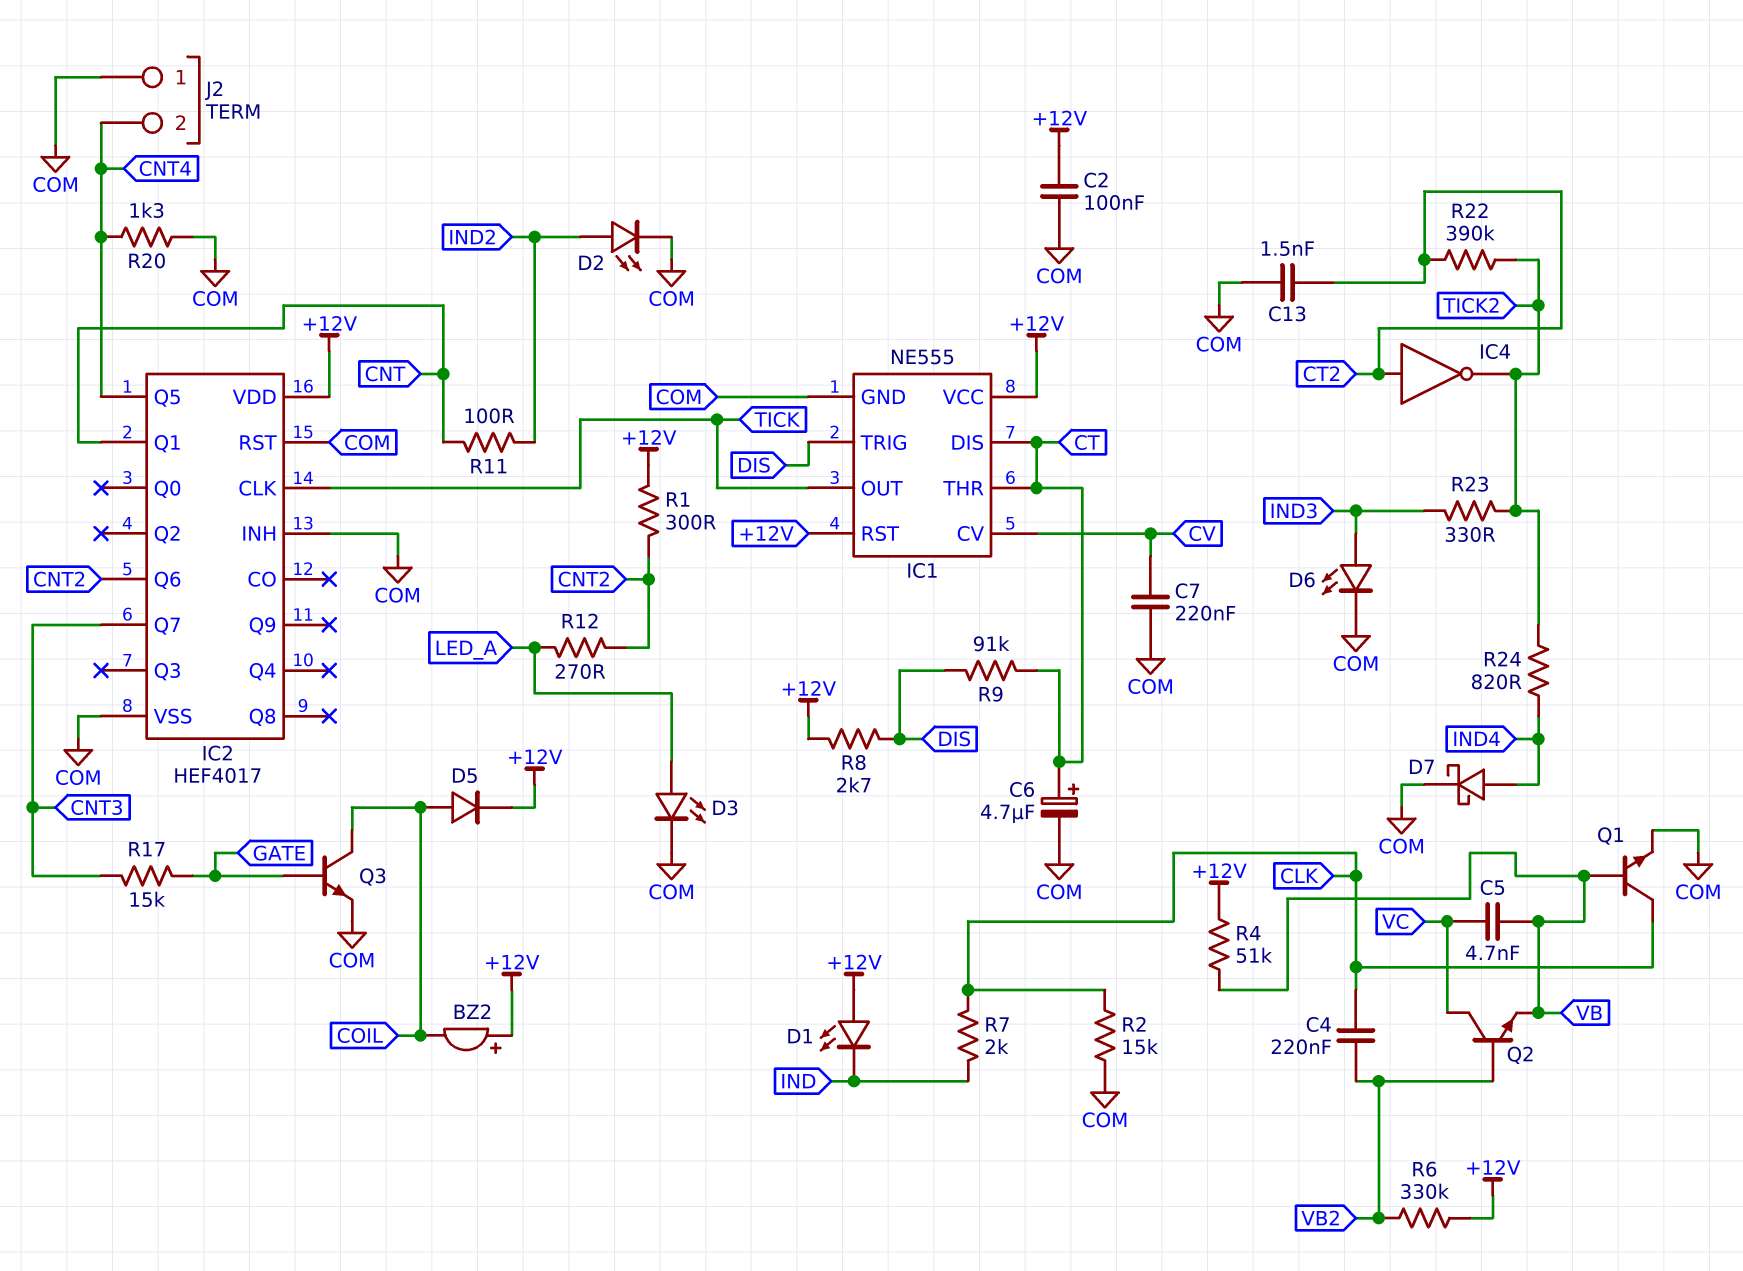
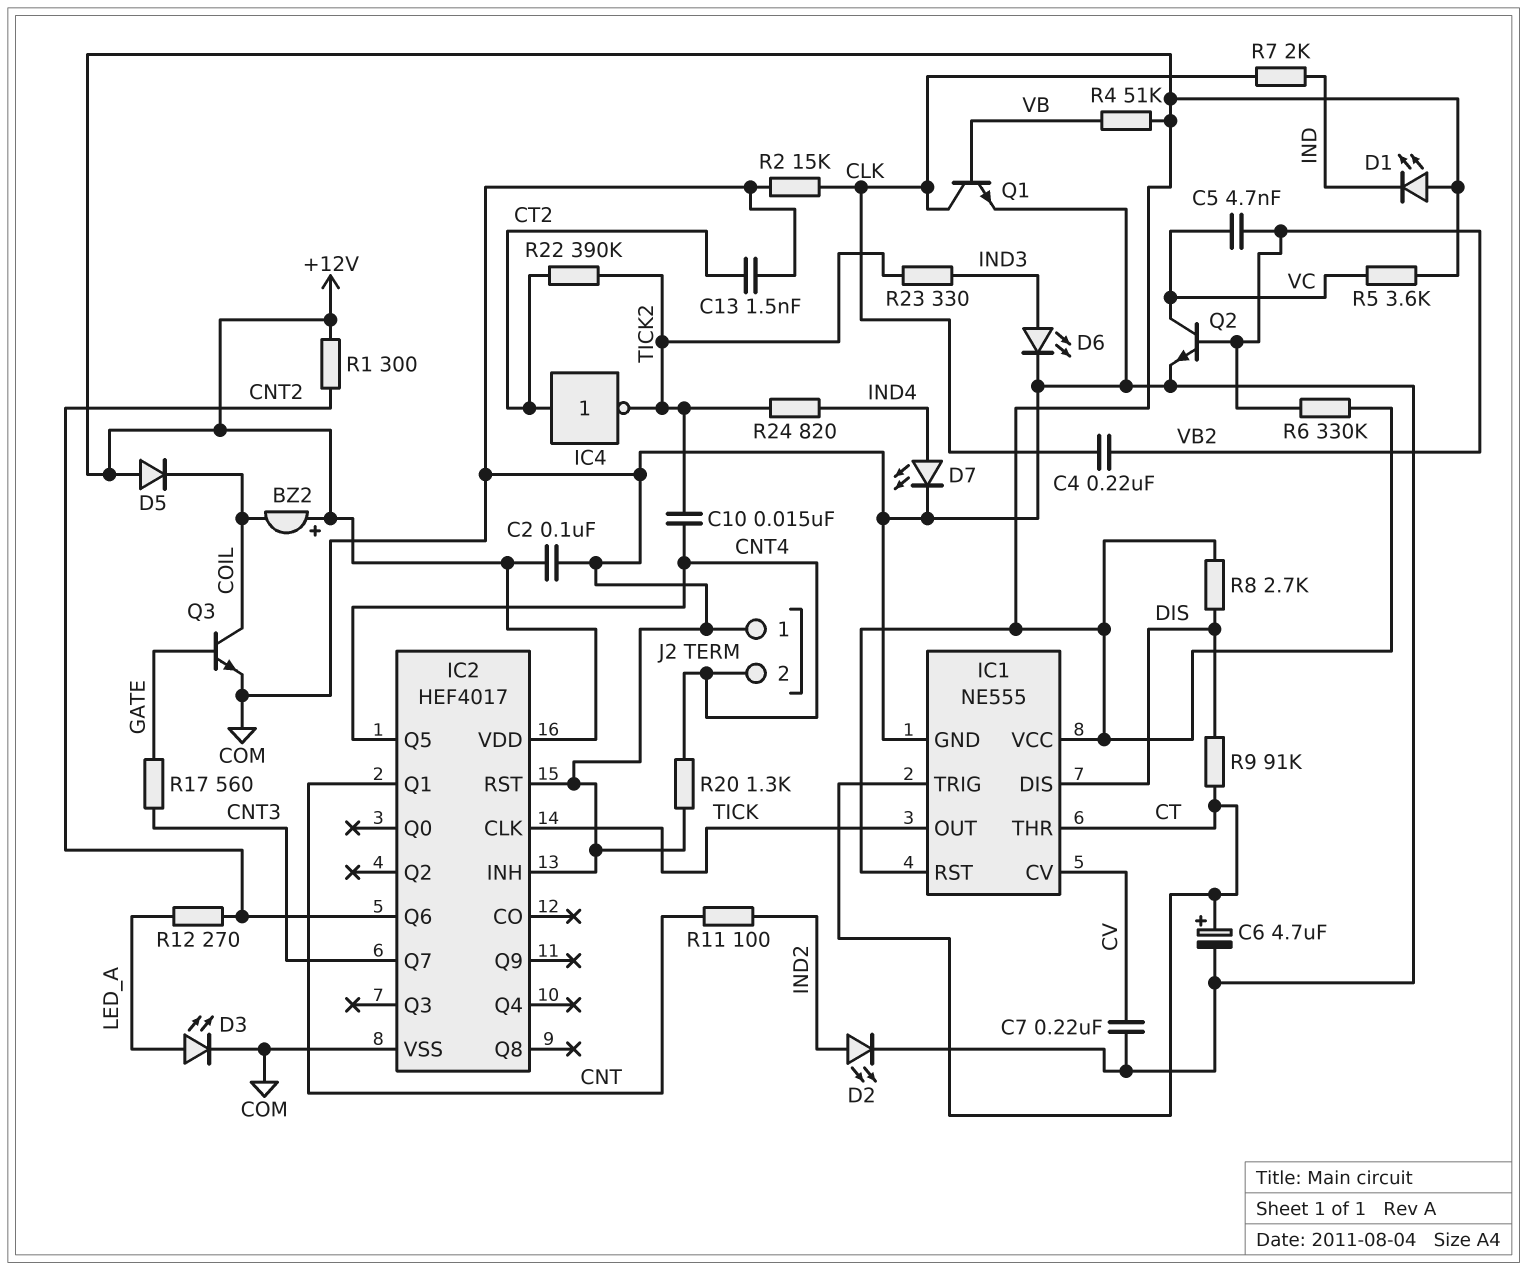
C5: 4.7nF (VB, VC) -> 4.7nF (VB2, VC)
C10: none -> 15nF (CNT4, TICK2)
D5: diode (A COIL, K +12V) -> diode (A +12V, K COIL)
D7: schottky (A IND4, K COM) -> LED (A IND4, K COM)
IC1 pin DIS: CT -> DIS
IC1 pin TRIG: DIS -> CT
Q2: NPN (B VB2, C VC, E VB) -> NPN (B VB2, C VC, E COM)
R5: none -> 3.6k (+12V, VC)
R17: 15k (CNT3, GATE) -> 560 (CNT3, GATE)

